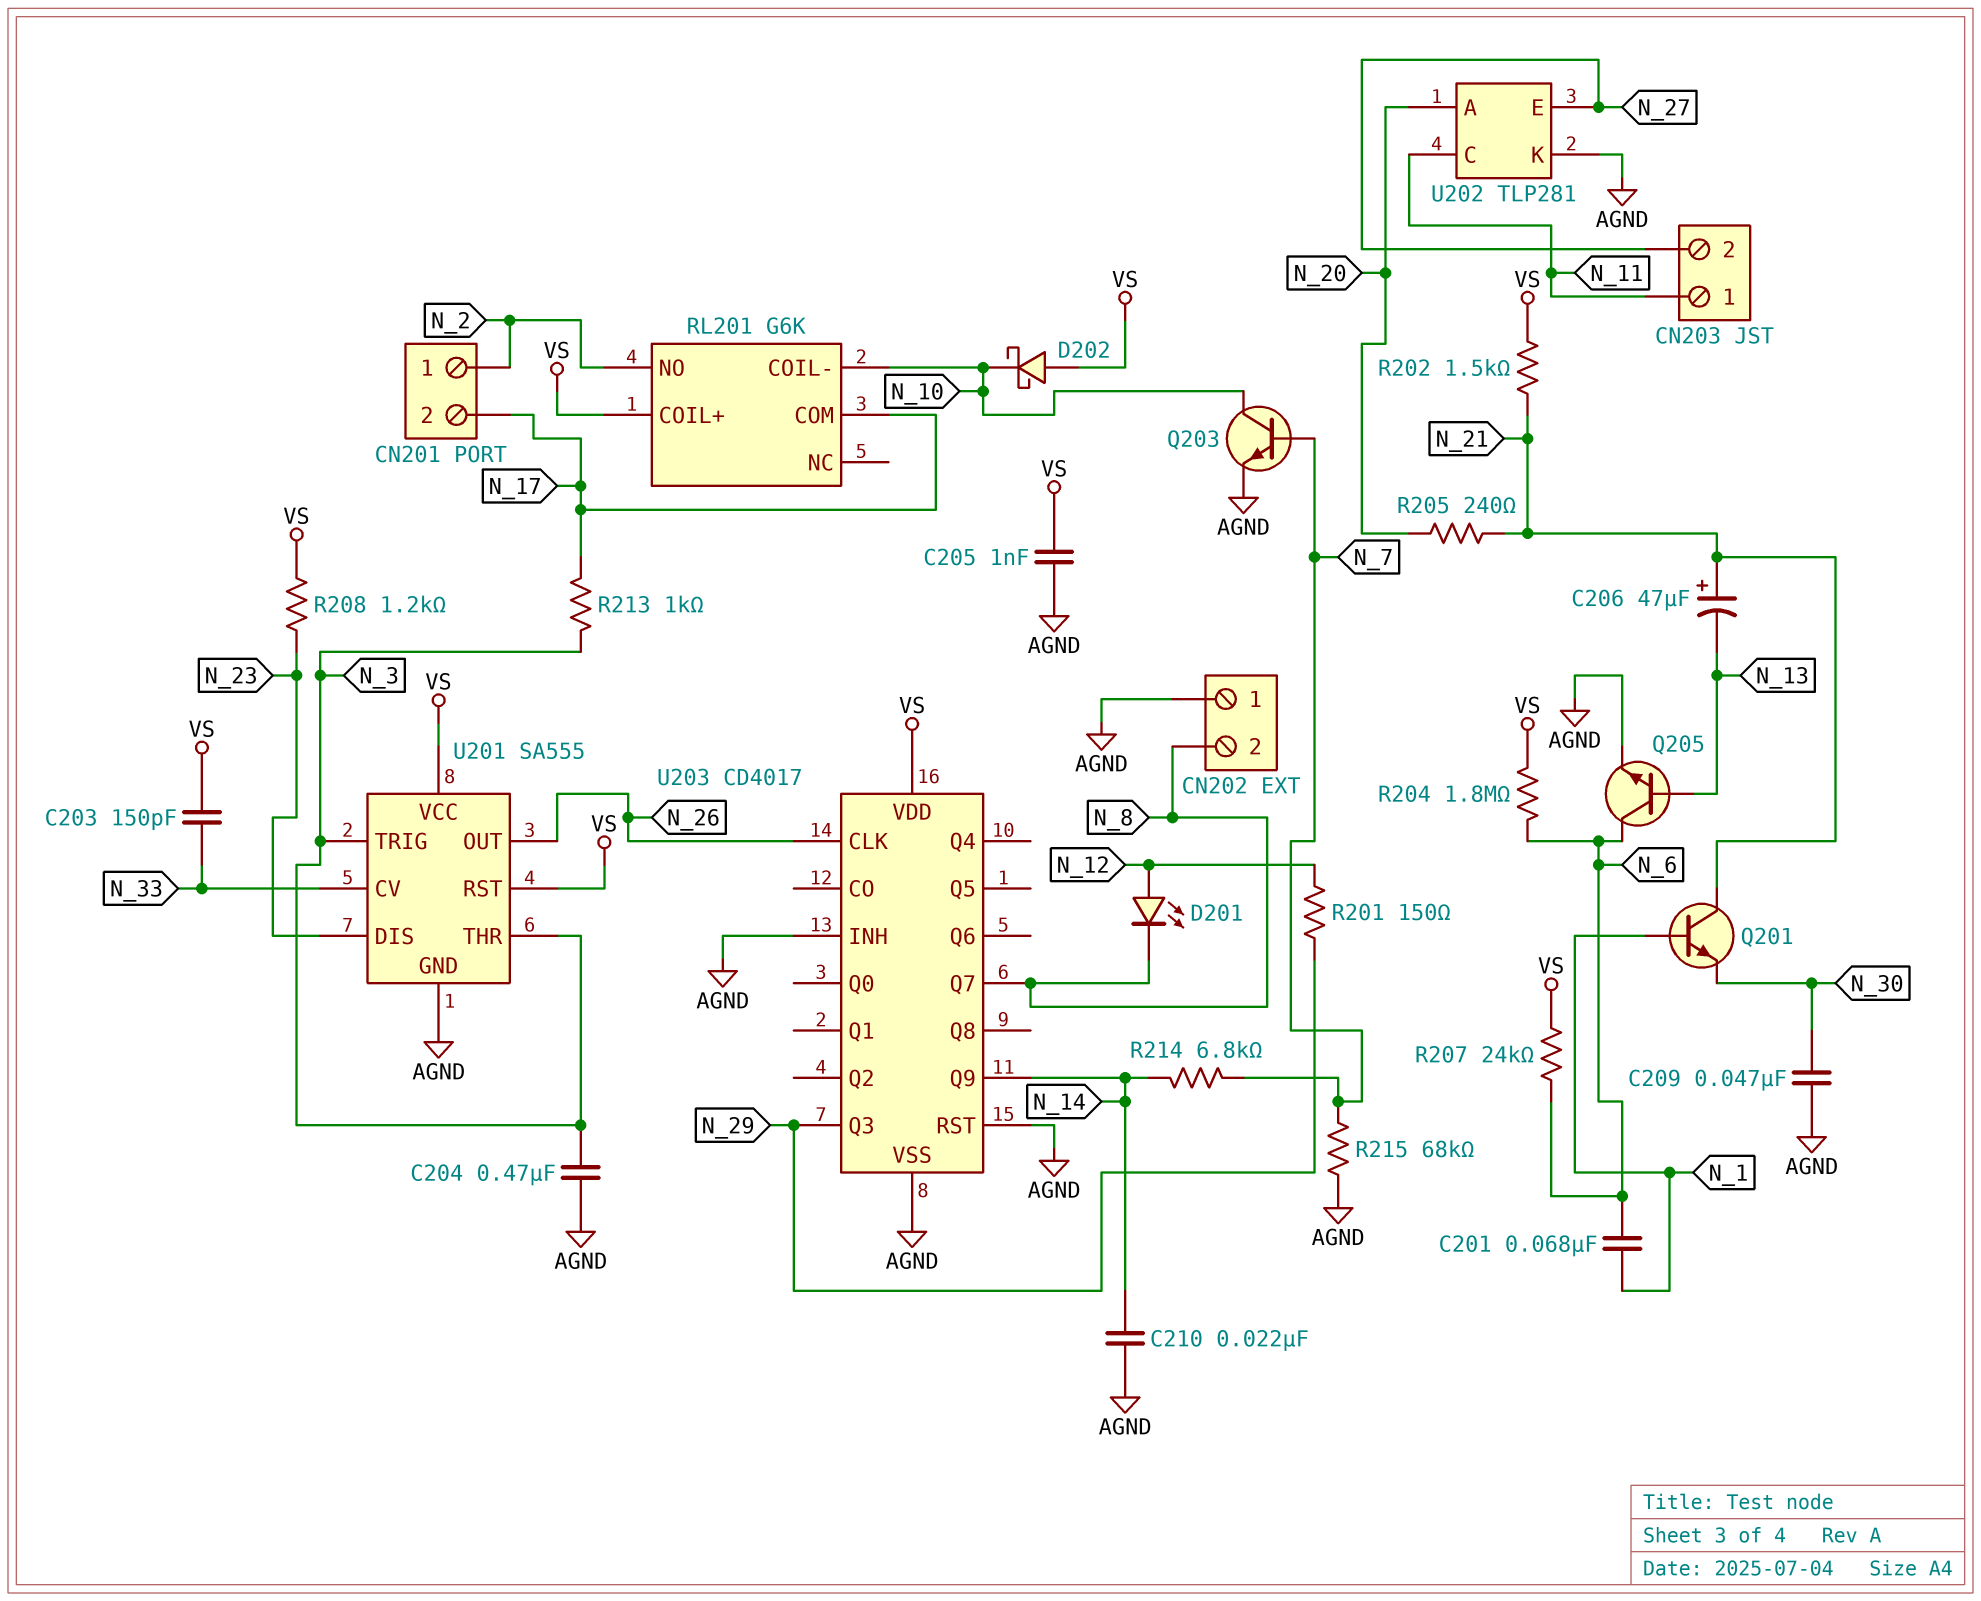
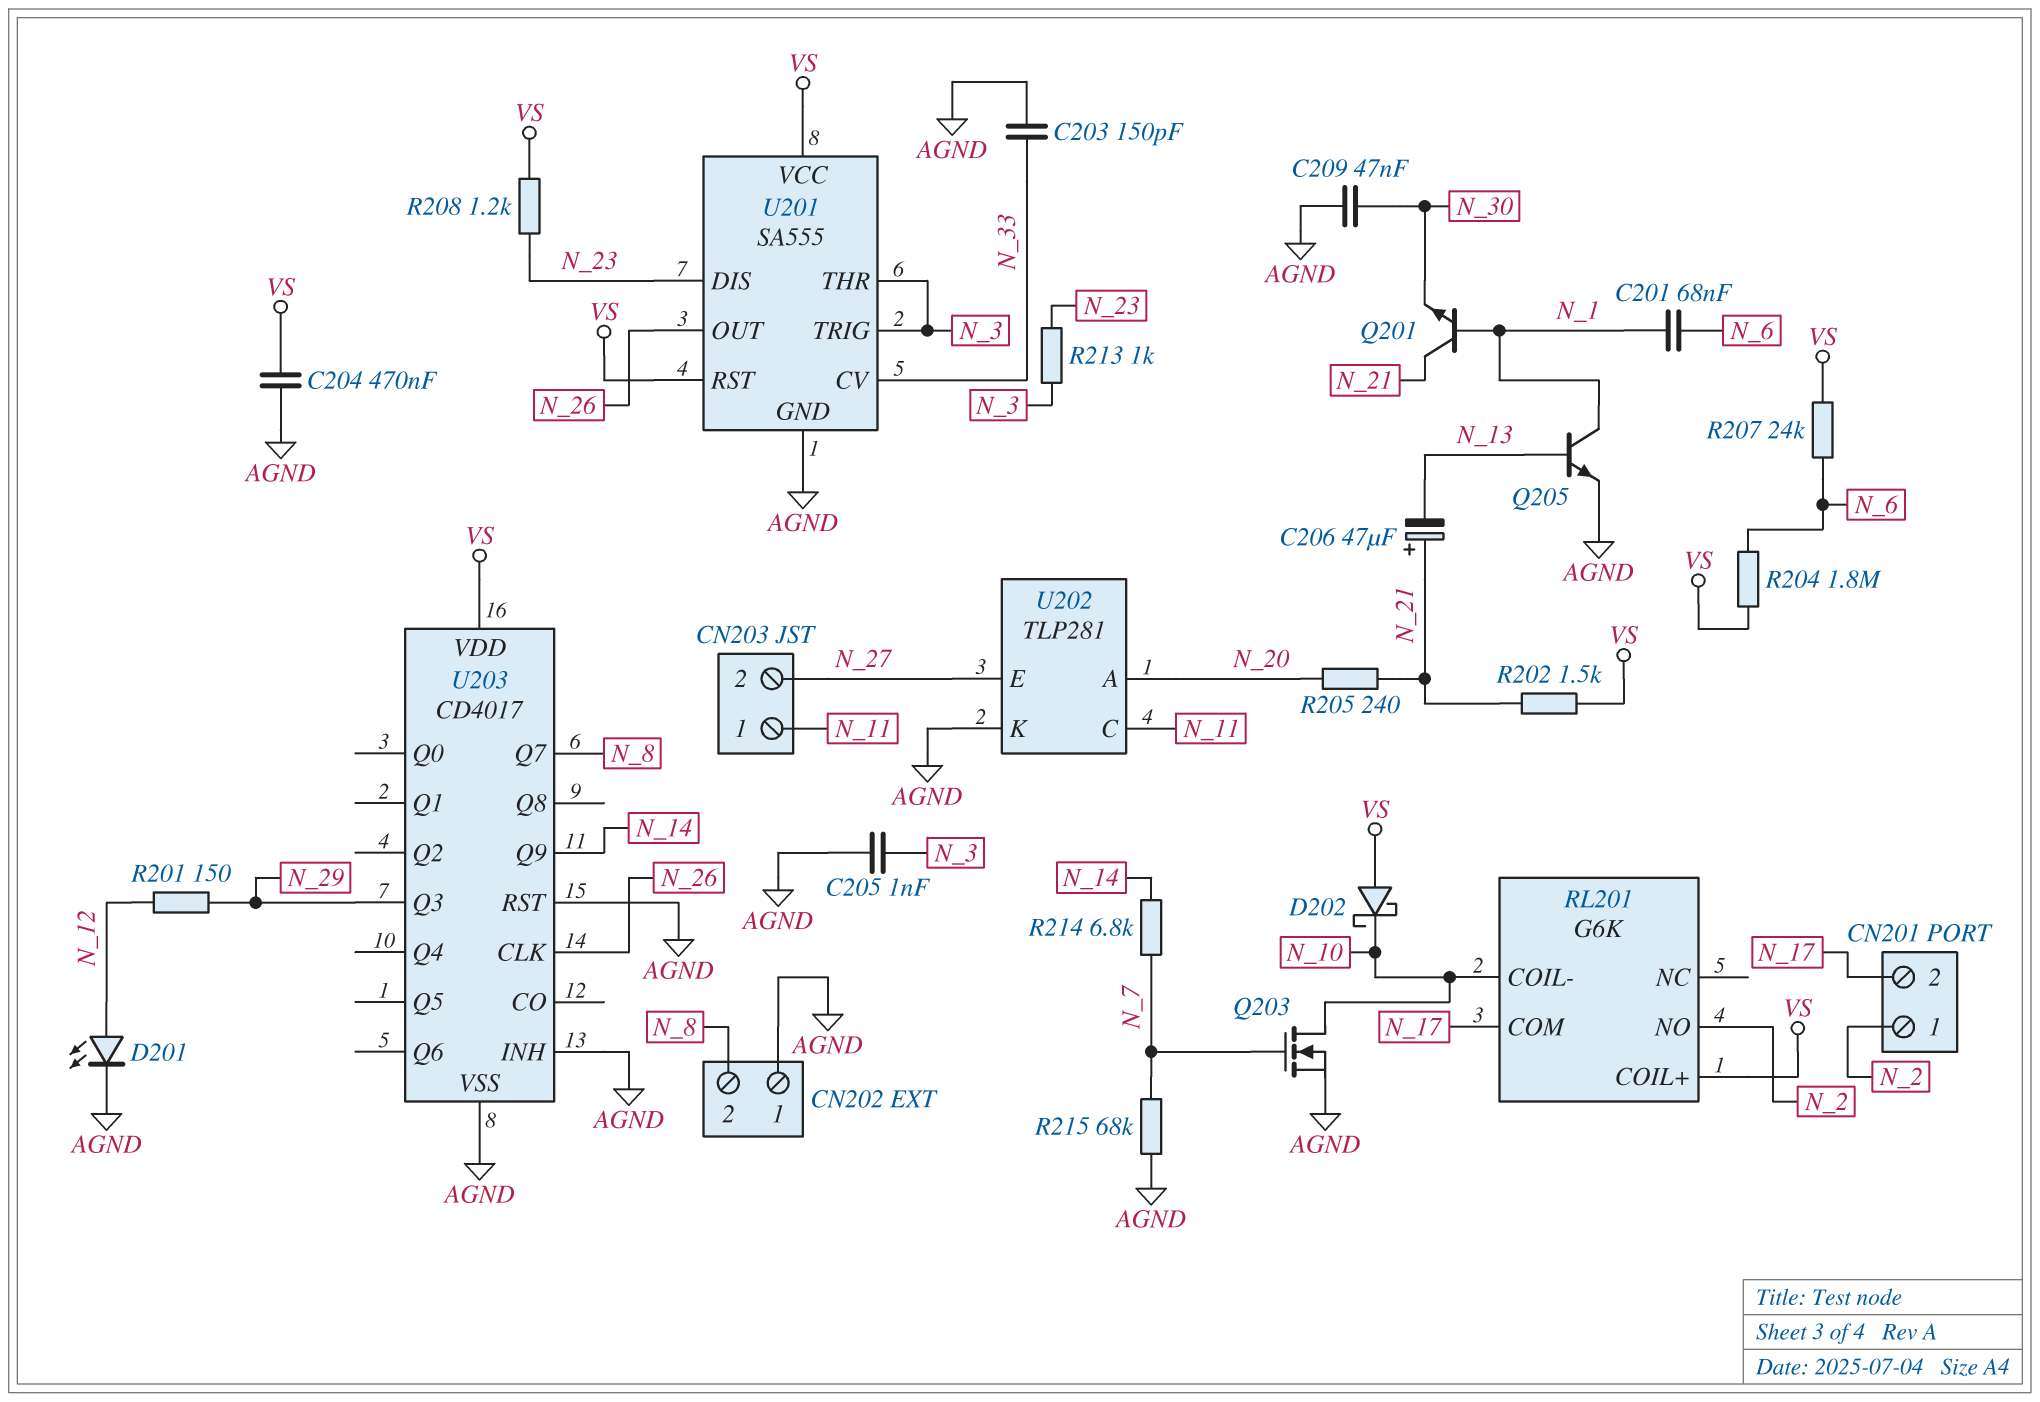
C203: 150pF (N_33, VS) -> 150pF (AGND, N_33)
C204: 470nF (AGND, N_3) -> 470nF (AGND, VS)
C205: 1nF (AGND, VS) -> 1nF (AGND, N_3)
C210: 22nF (AGND, N_14) -> none
D201: LED (A N_12, K N_8) -> LED (A N_12, K AGND)
Q203: NPN (B N_7, C N_10, E AGND) -> NMOS (G N_7, D N_10, S AGND)
Q205: NPN (B N_13, C N_6, E AGND) -> NPN (B N_13, C N_1, E AGND)
R213: 1k (N_3, N_17) -> 1k (N_3, N_23)

